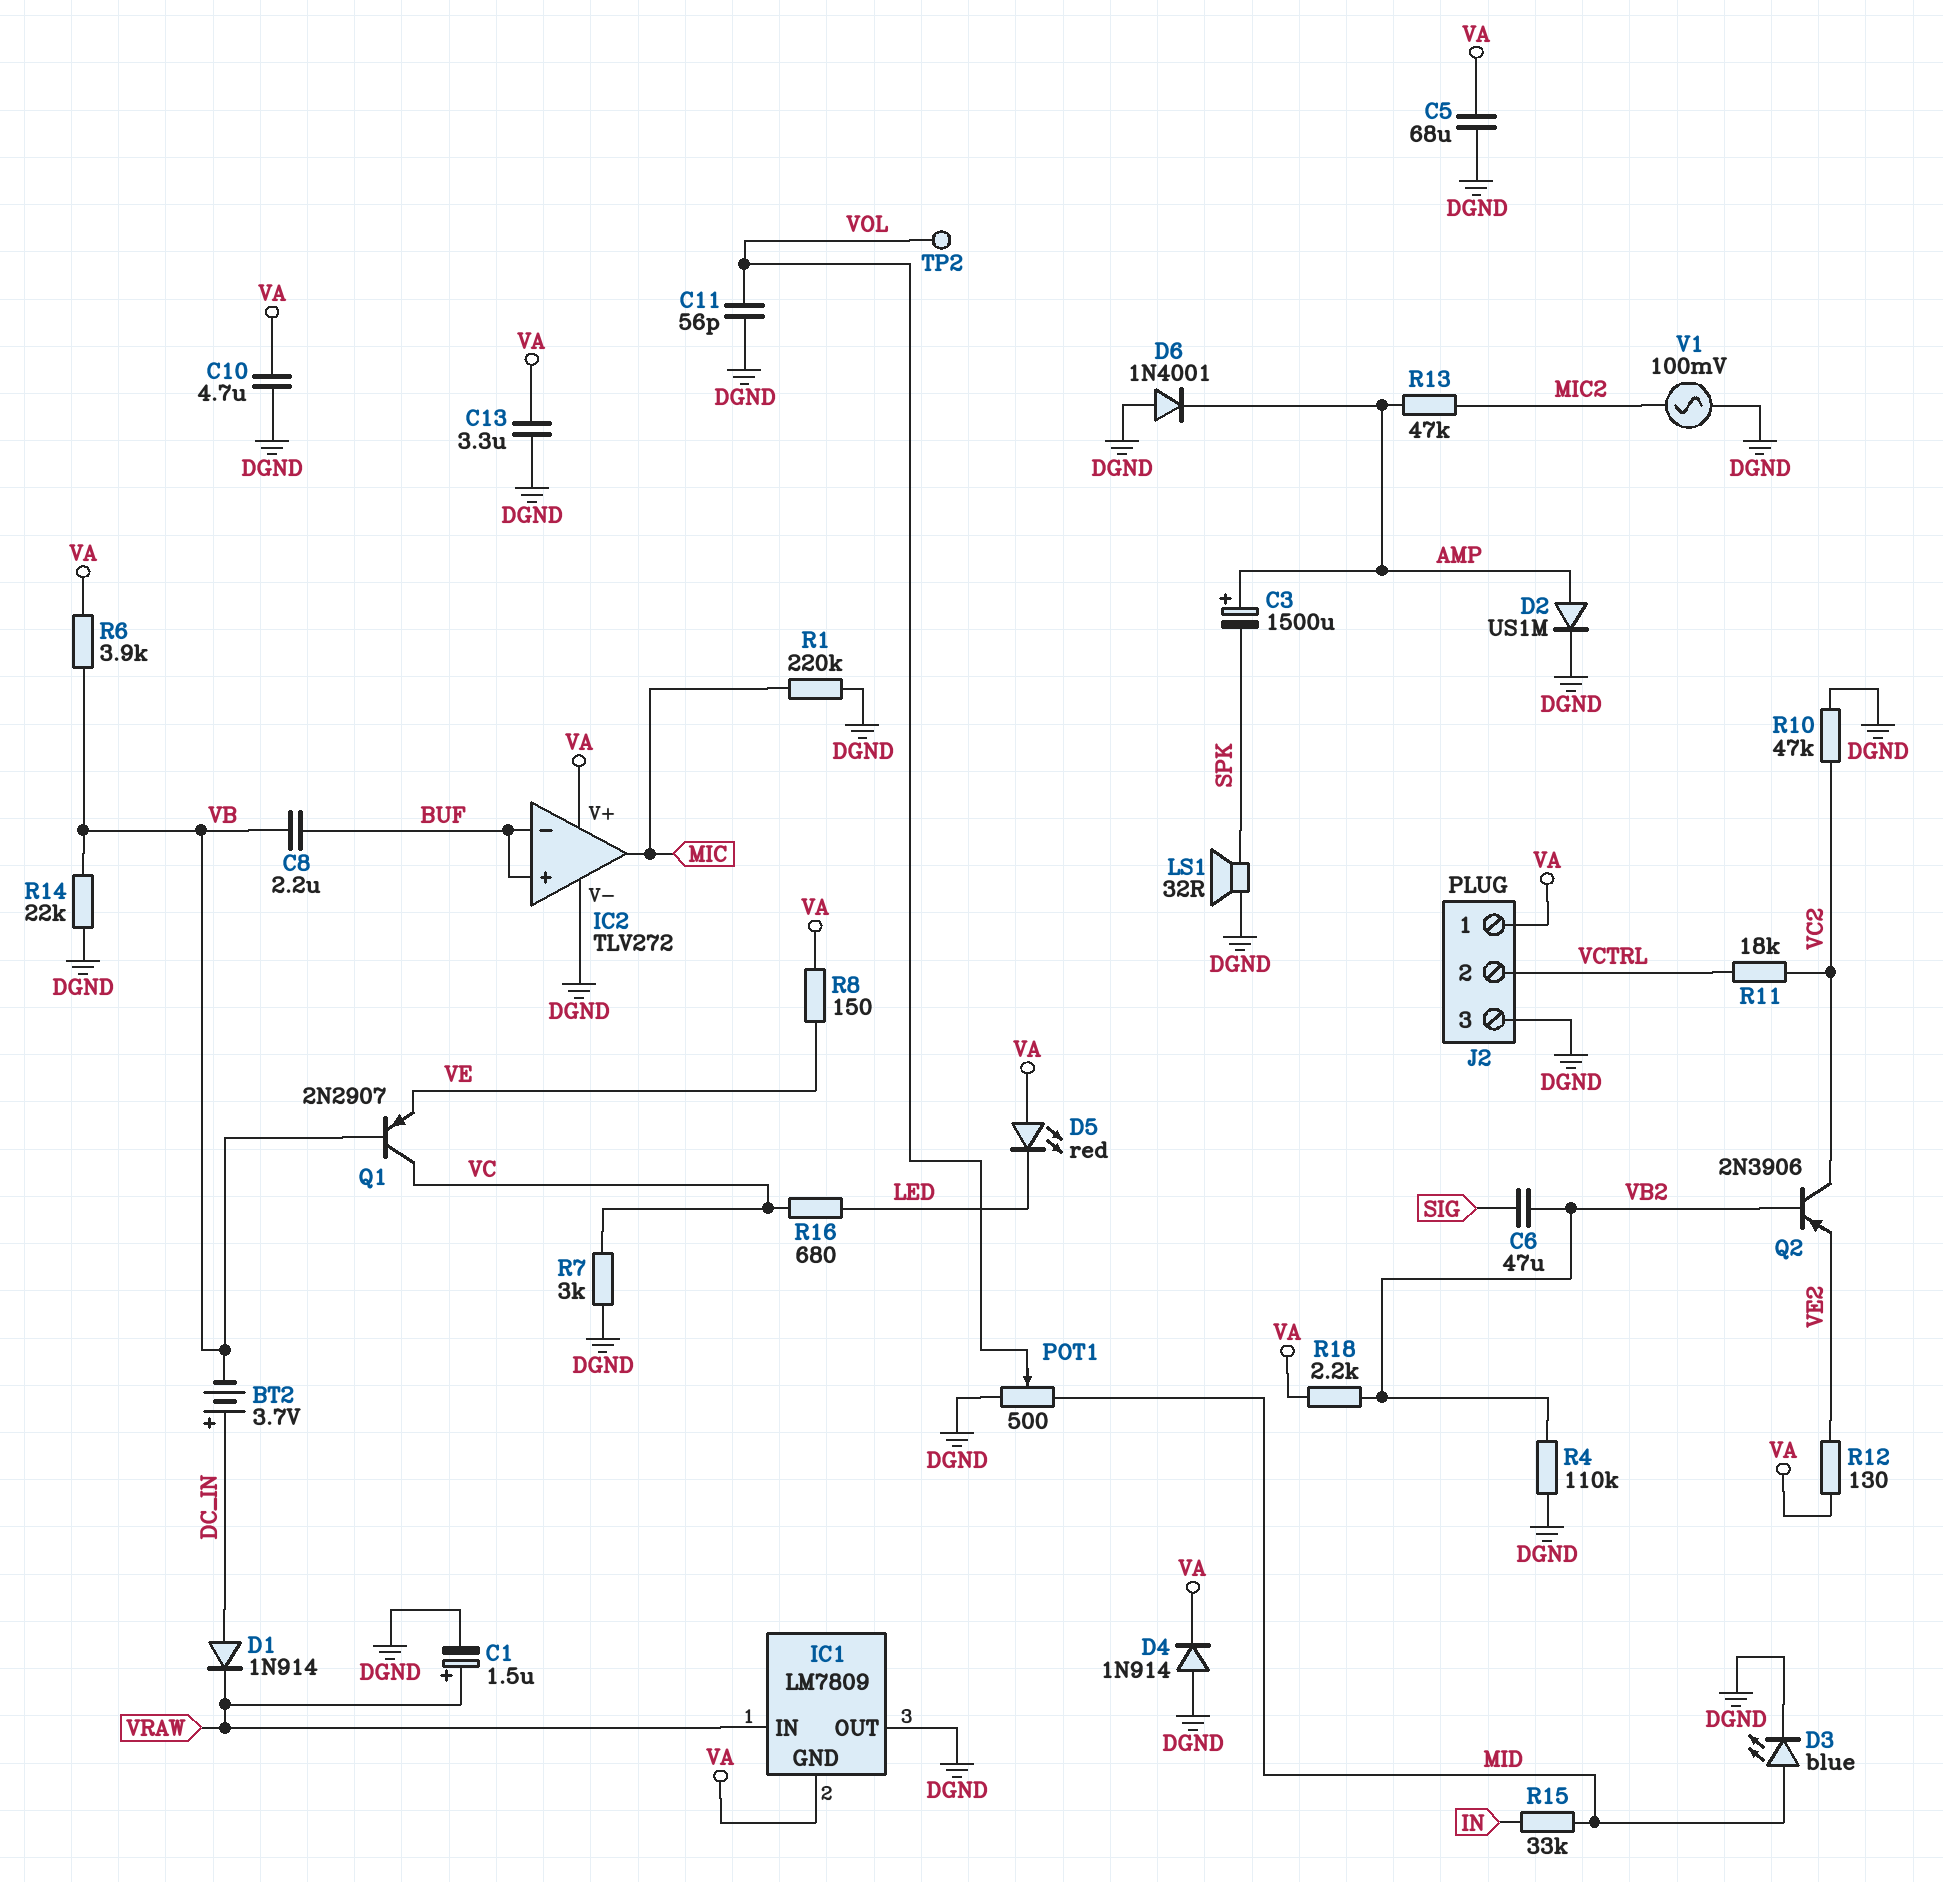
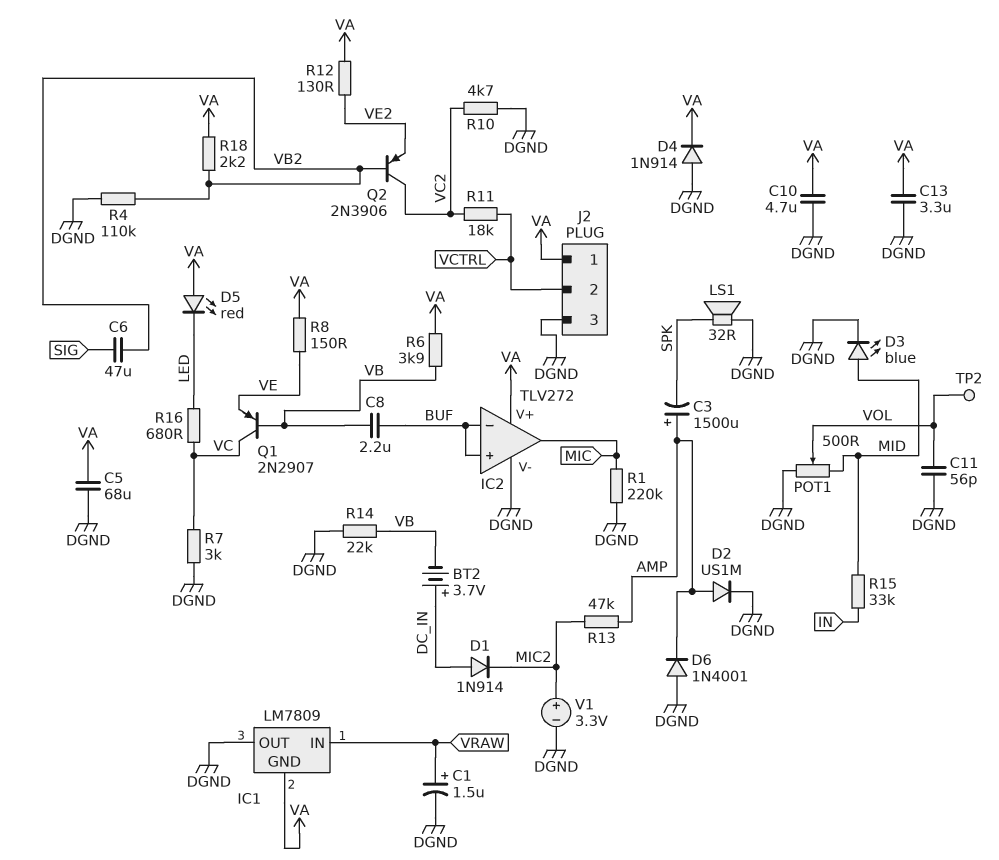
D1: diode 1N914 (A DC_IN, K VRAW) -> diode 1N914 (A DC_IN, K MIC2)
R10: 47k (DGND, VC2) -> 4.7k (DGND, VC2)
V1: AC 100mV (DGND, MIC2) -> 3.3V (plus MIC2, minus DGND)

